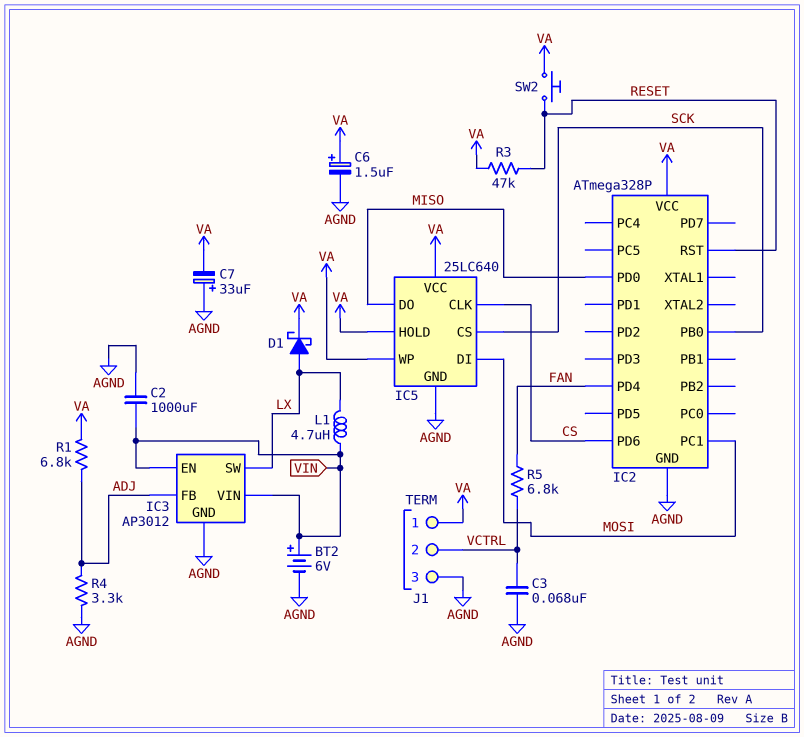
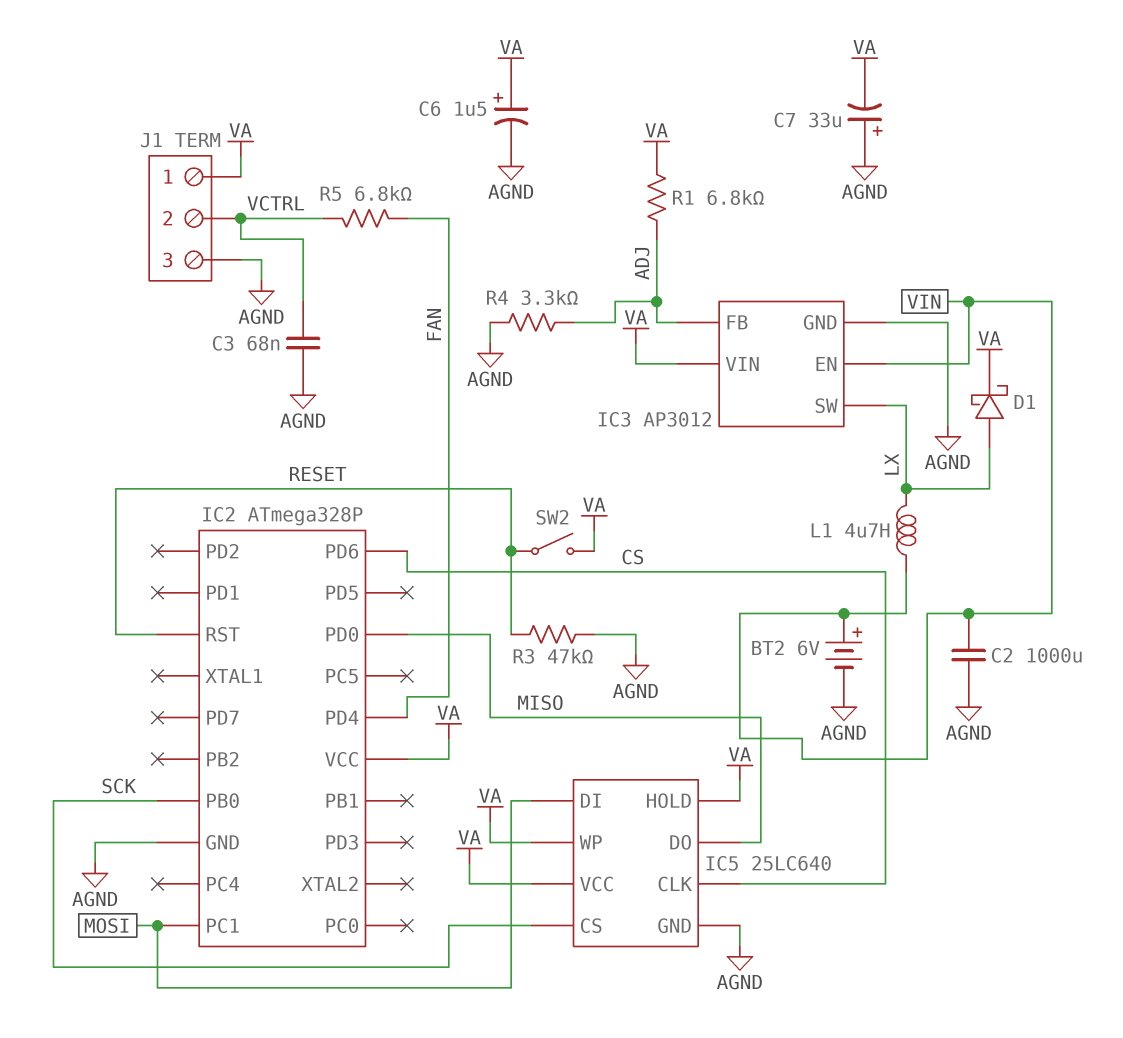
IC3 pin VIN: VIN -> VA
R3: 47k (RESET, VA) -> 47k (AGND, RESET)
SW2: button (RESET, VA) -> switch (RESET, VA)

